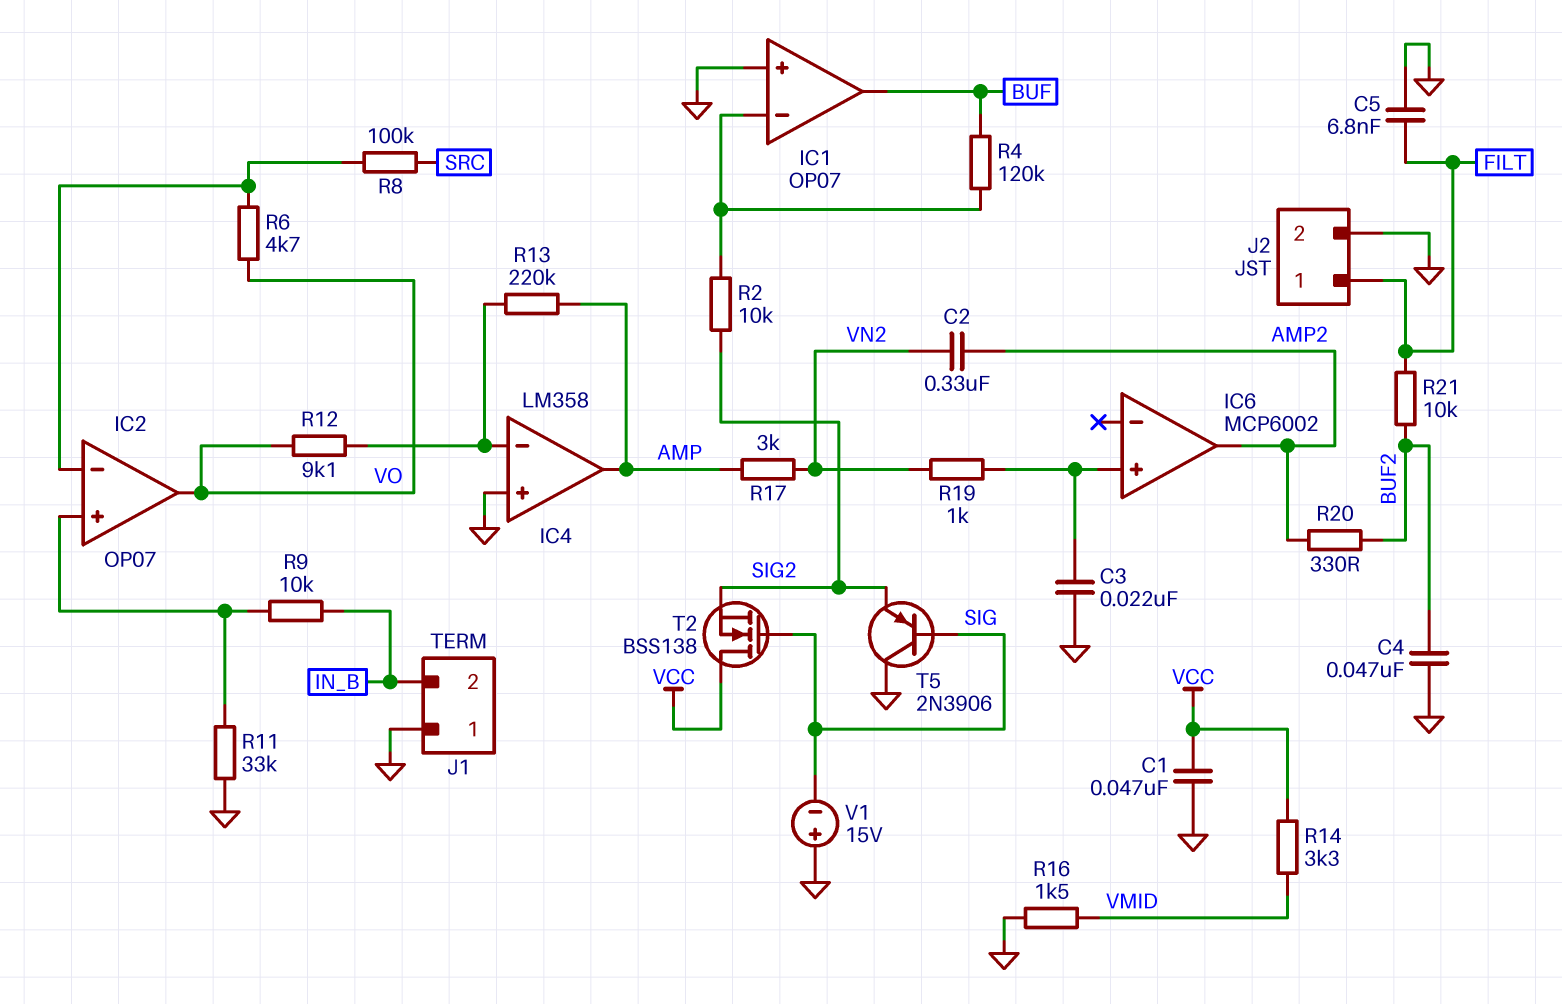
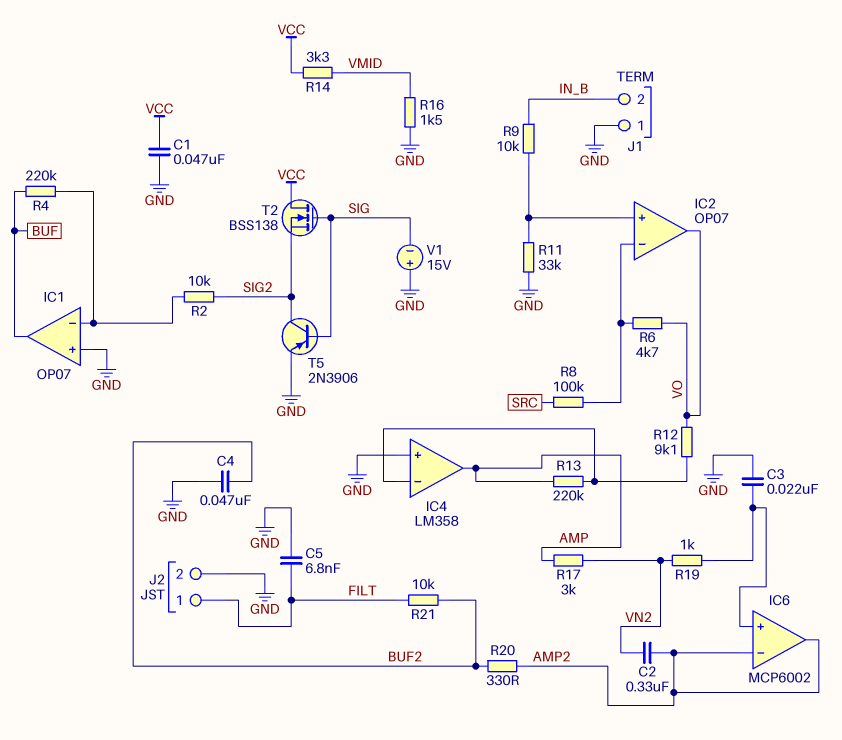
IC6 pin in-: none -> AMP2
R4: 120k (BUF, IC1/in-) -> 220k (BUF, IC1/in-)
T5: PNP 2N3906 (B SIG, C GND, E SIG2) -> PNP 2N3906 (B SIG, C SIG2, E GND)

